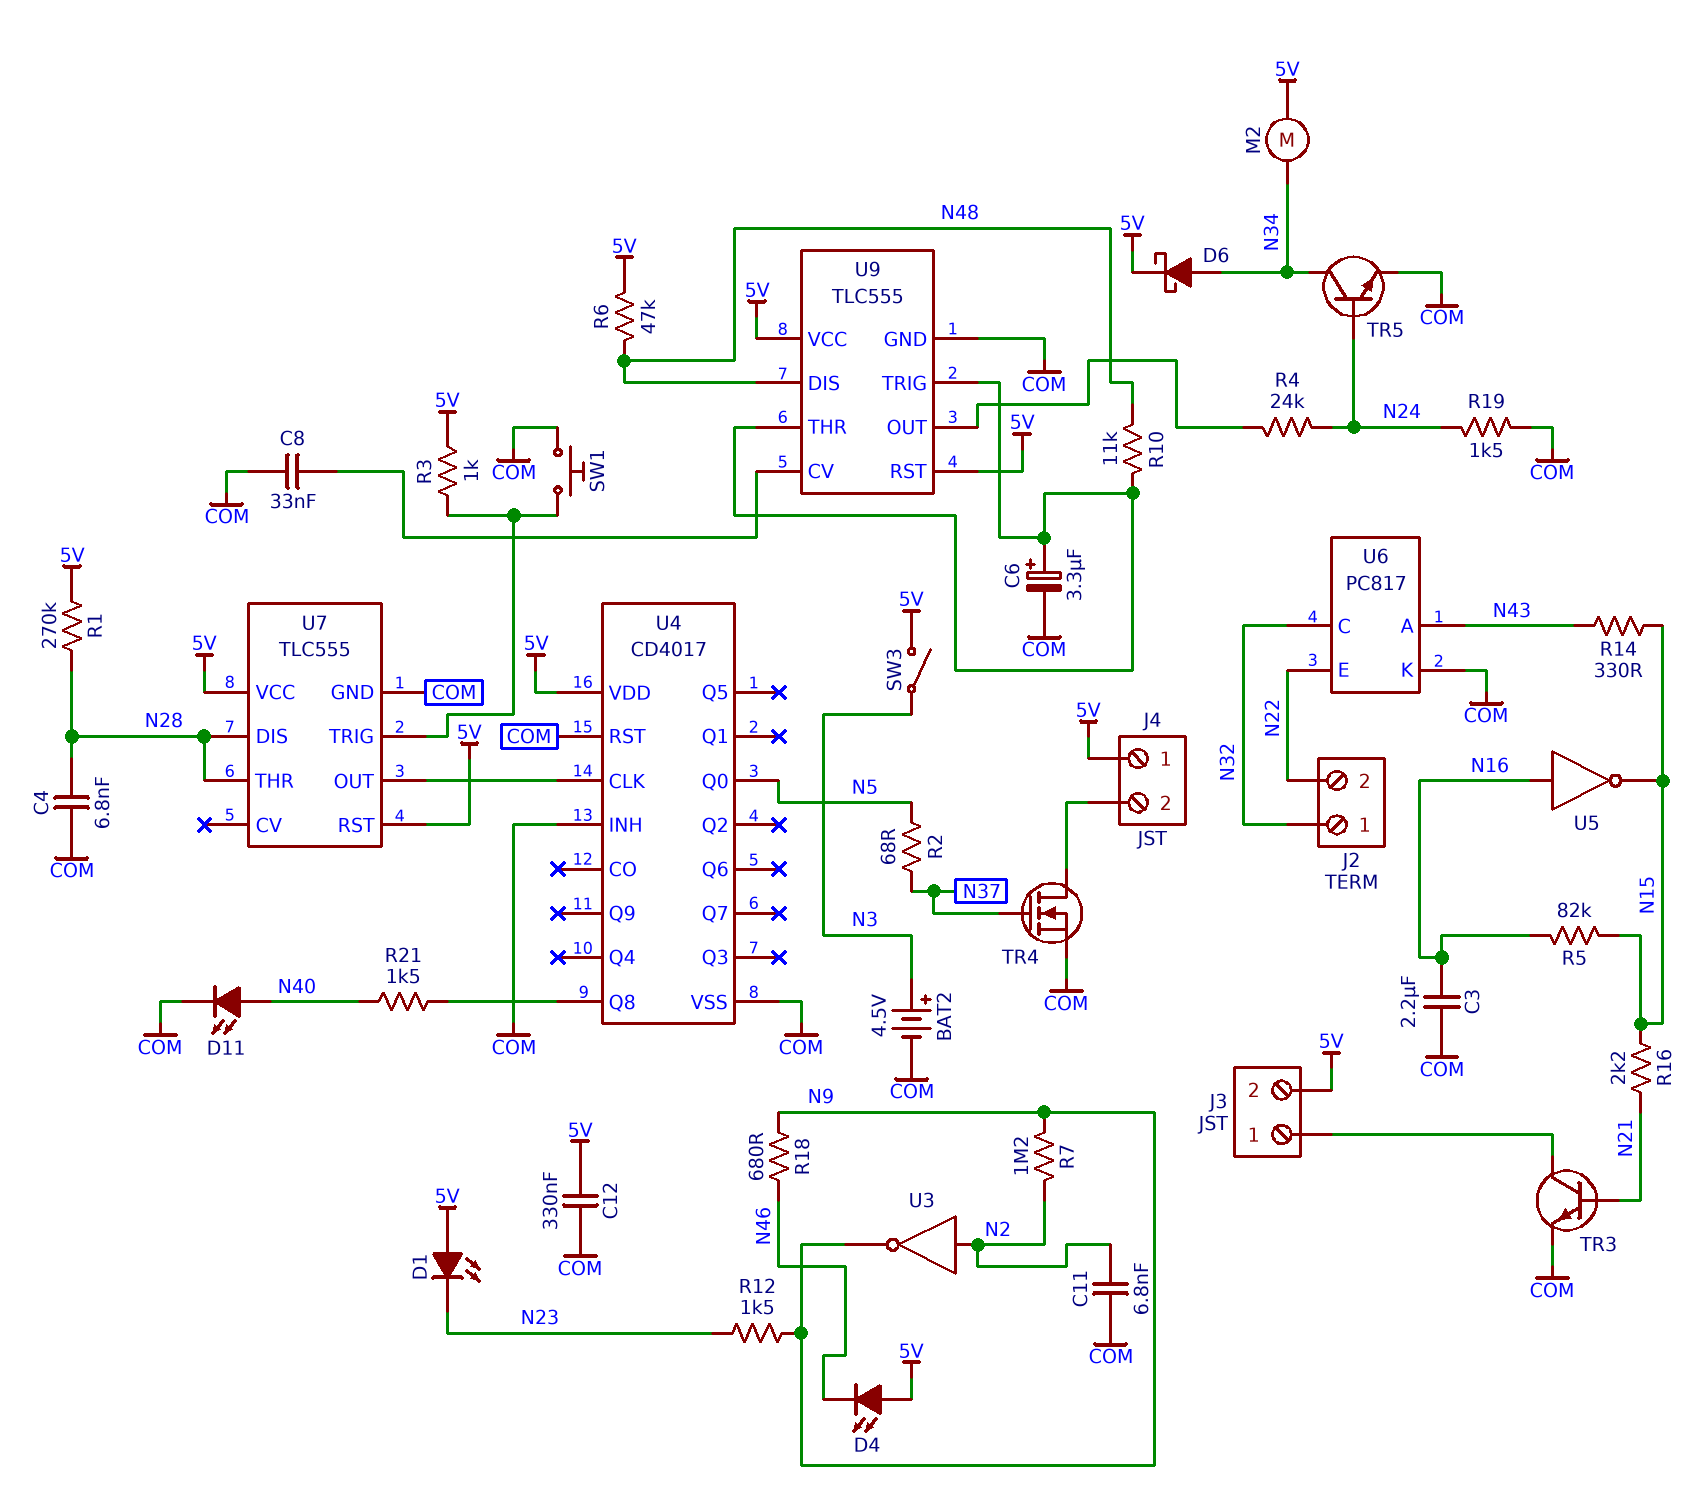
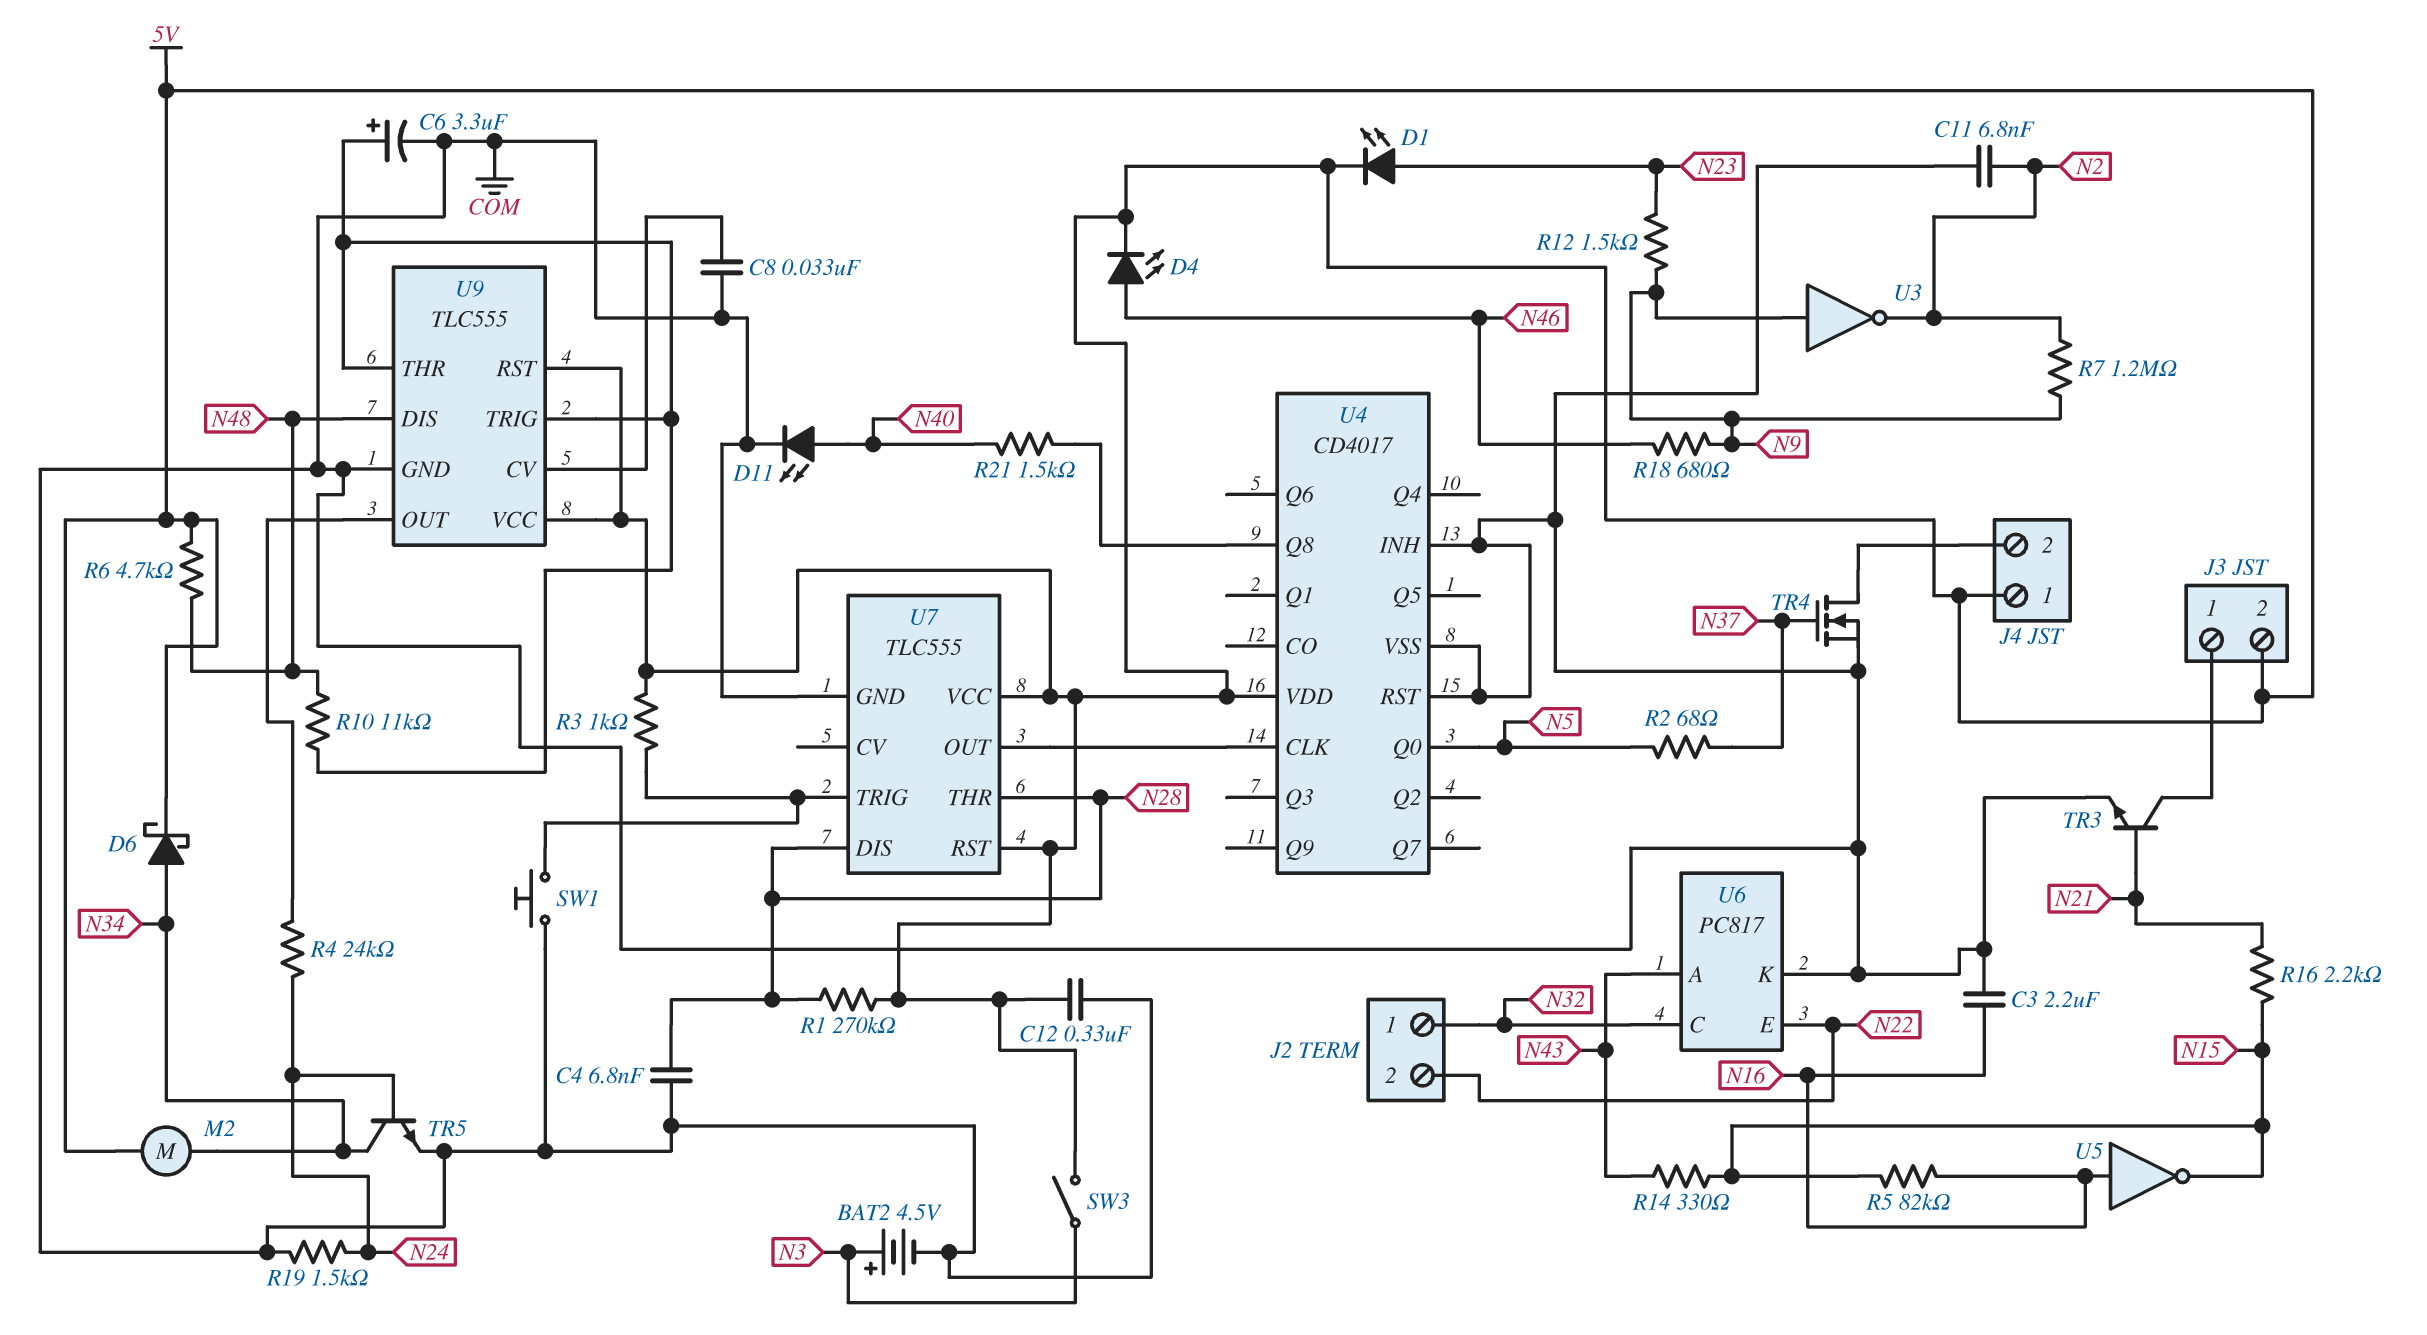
D1: LED (A 5V, K N23) -> LED (A N23, K 5V)
D4: LED (A 5V, K N46) -> LED (A N46, K 5V)
R6: 47k (5V, N48) -> 4.7k (5V, N48)
U3: NOT (in N2, out N9) -> NOT (in N9, out N2)

